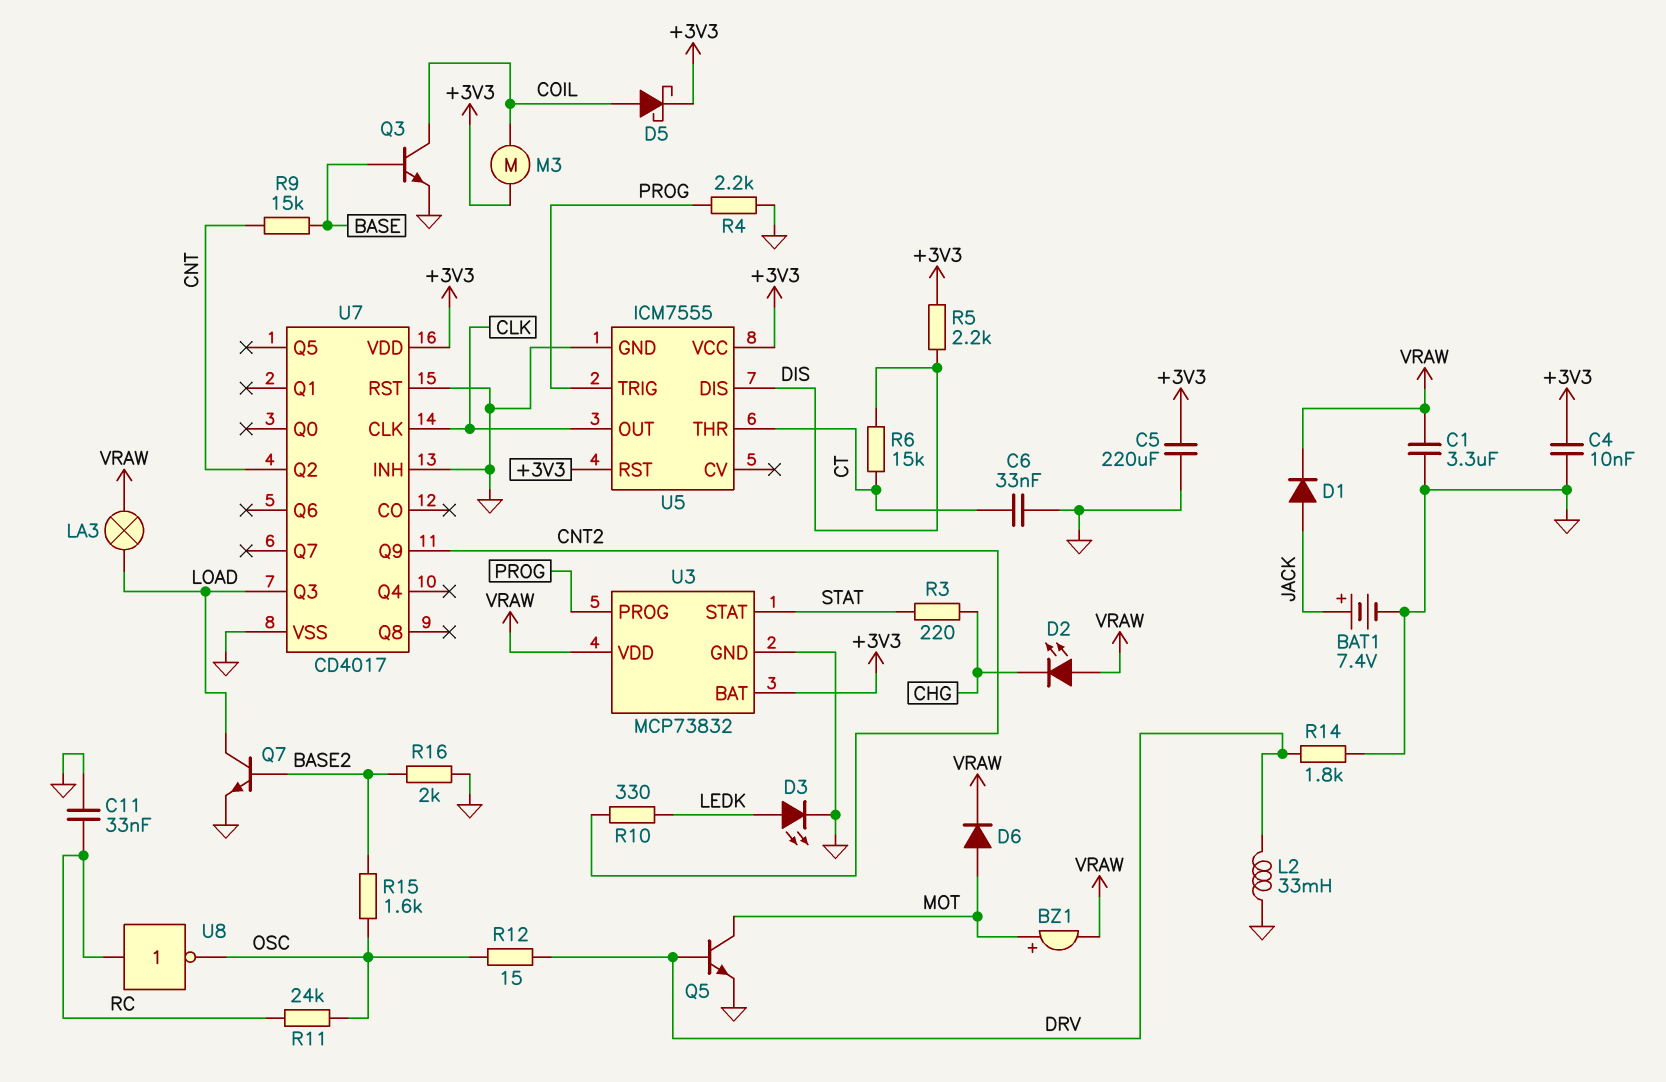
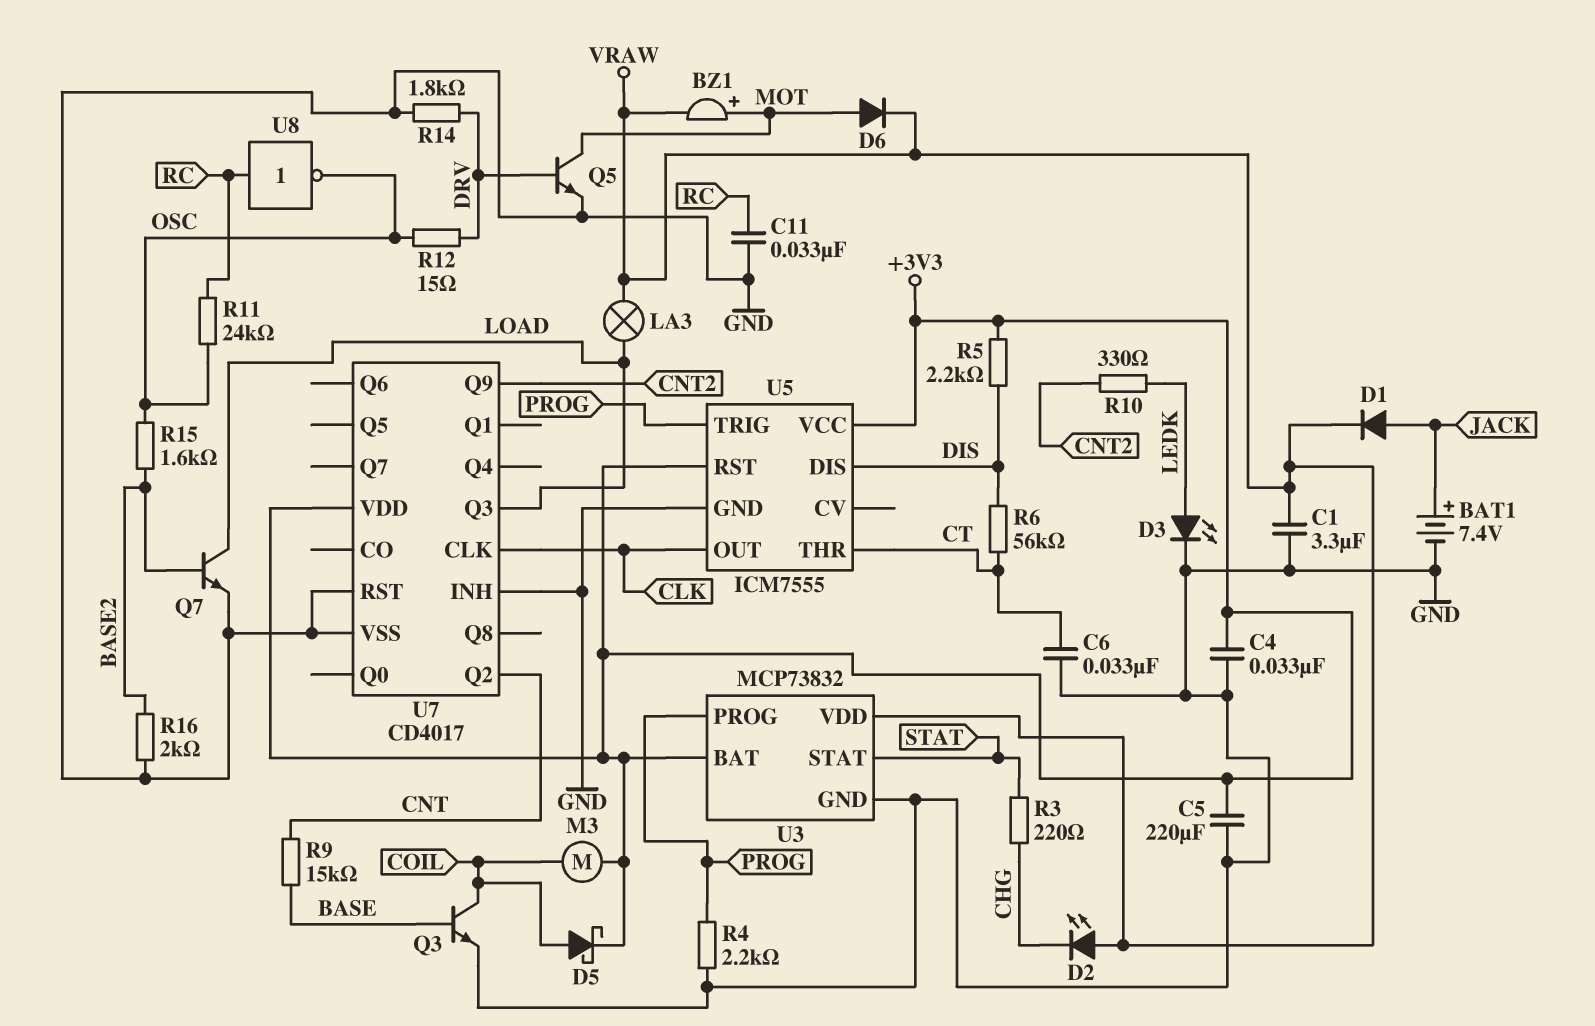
C4: 10nF (+3V3, GND) -> 33nF (+3V3, GND)
L2: 33mH (DRV, GND) -> none
R6: 15k (CT, DIS) -> 56k (CT, DIS)

